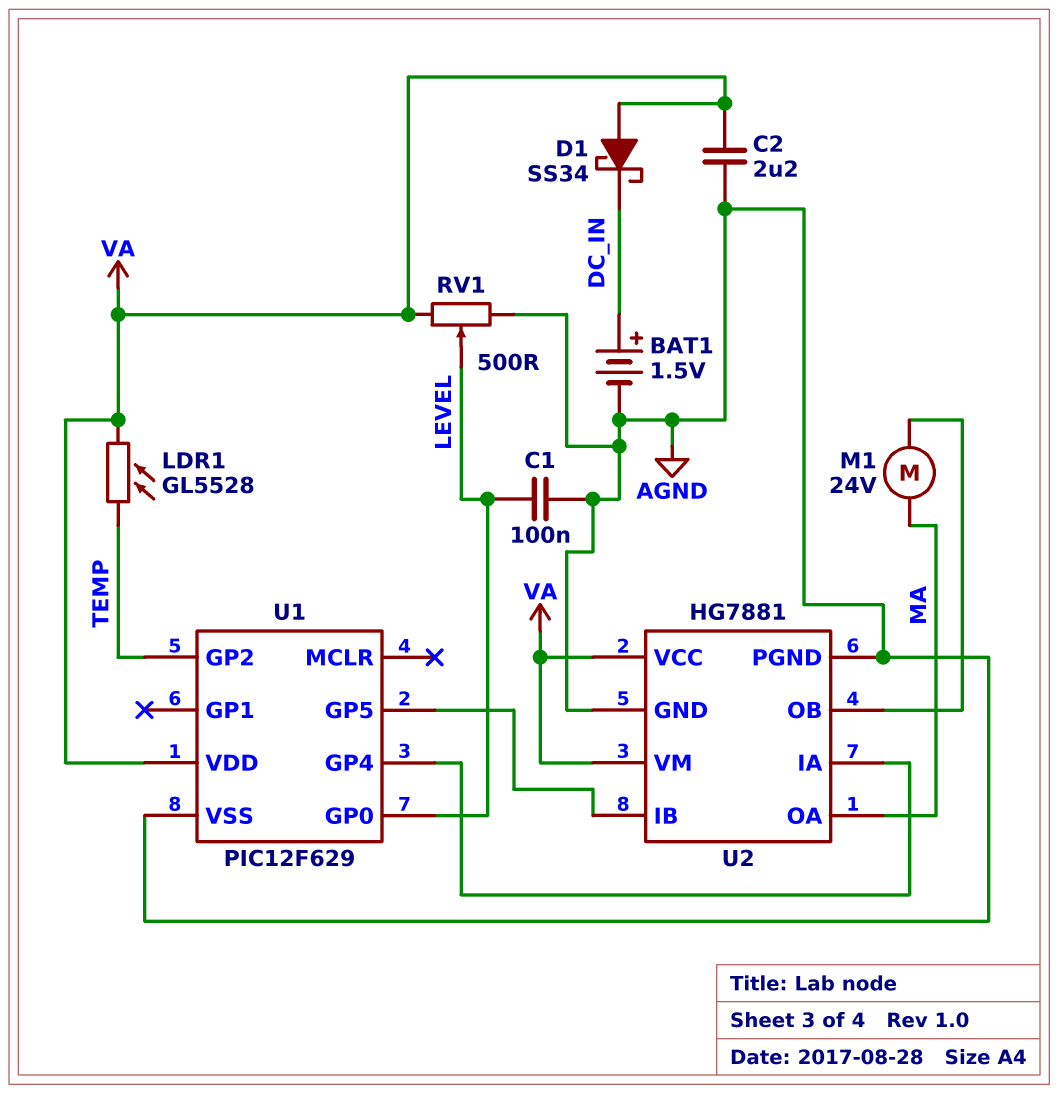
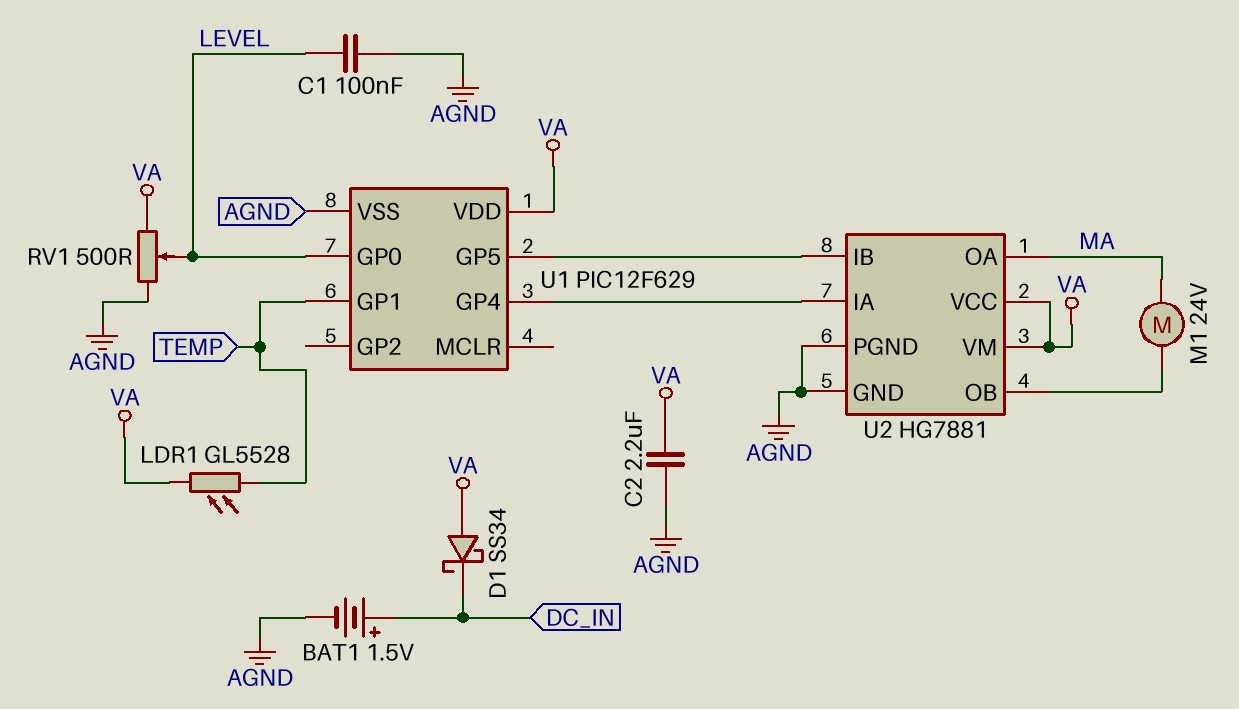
U1 pin GP1: none -> TEMP
U1 pin GP2: TEMP -> none

